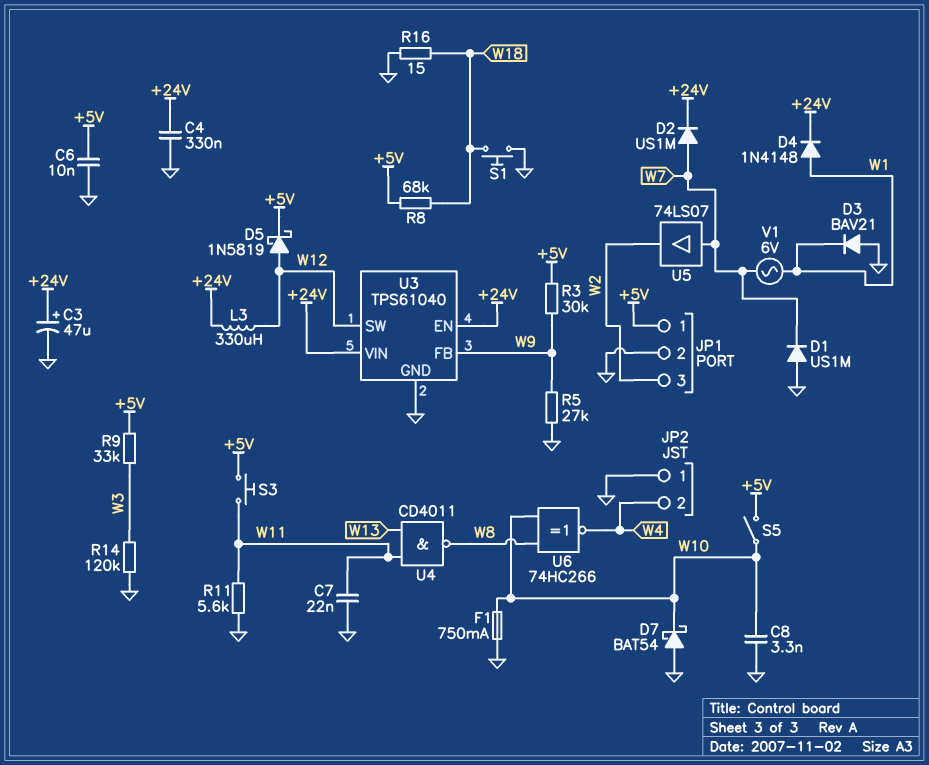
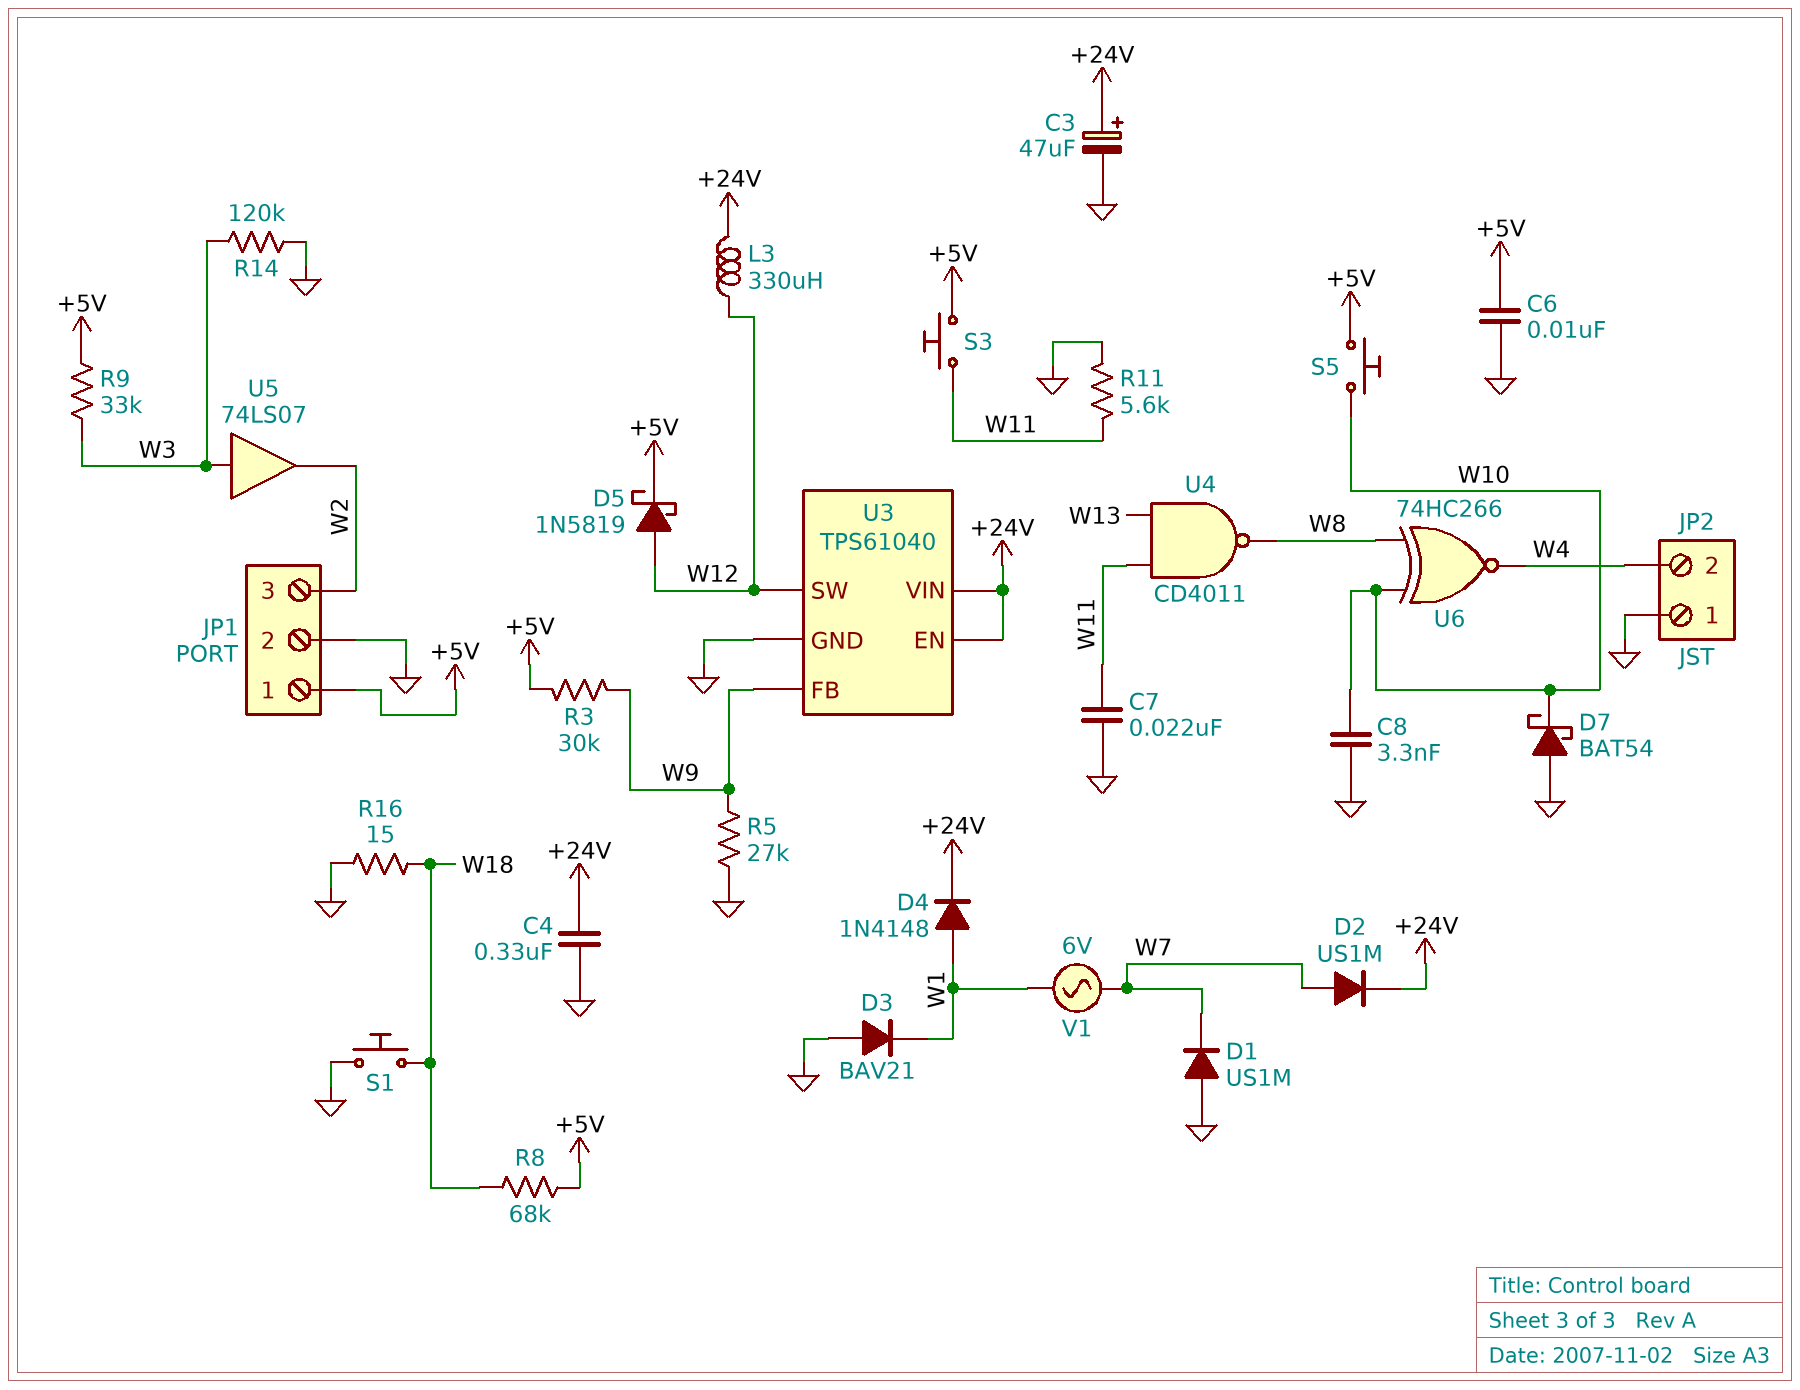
F1: 750mA (GND, W10) -> none
S5: switch (+5V, W10) -> button (+5V, W10)
U5: buffer 74LS07 (in W7, out W2) -> buffer 74LS07 (in W3, out W2)

